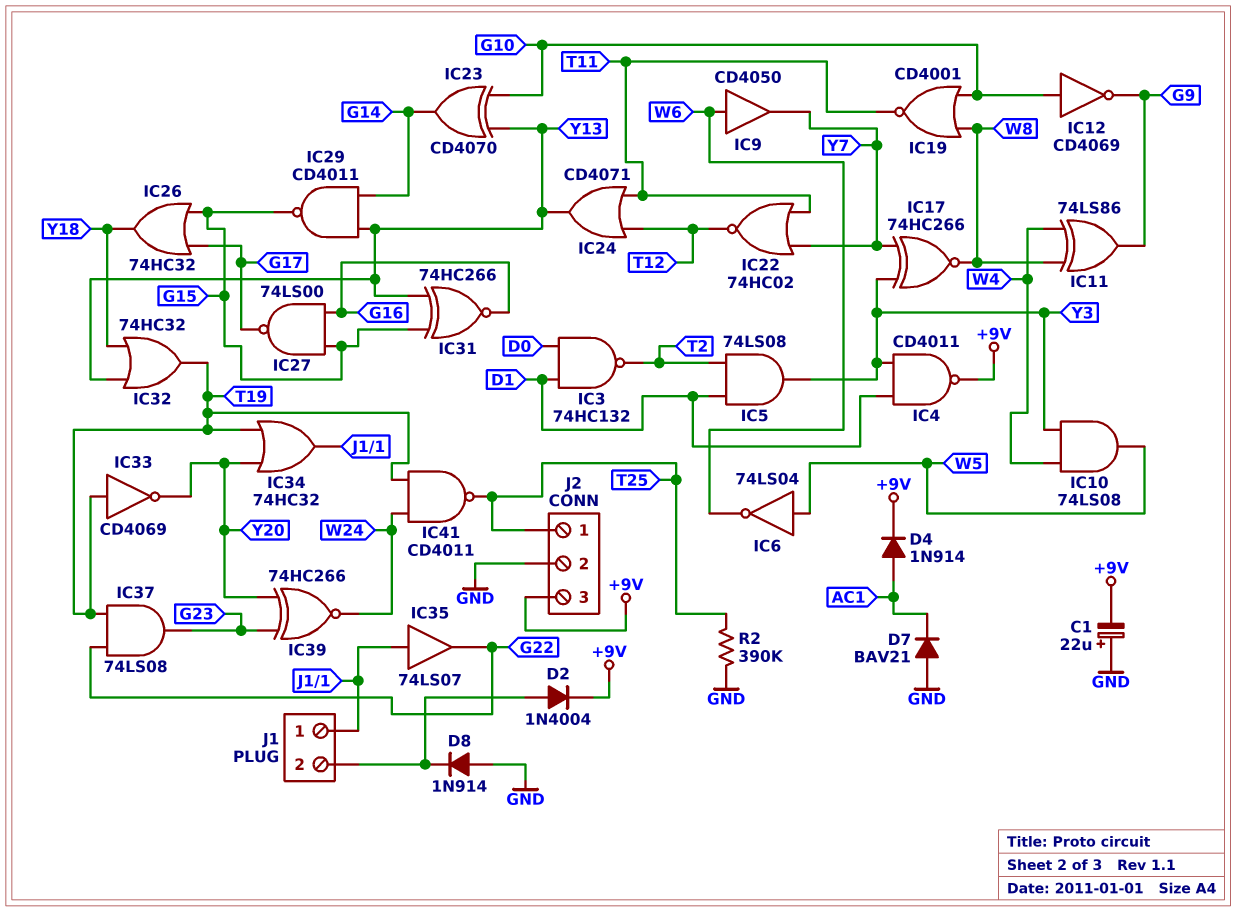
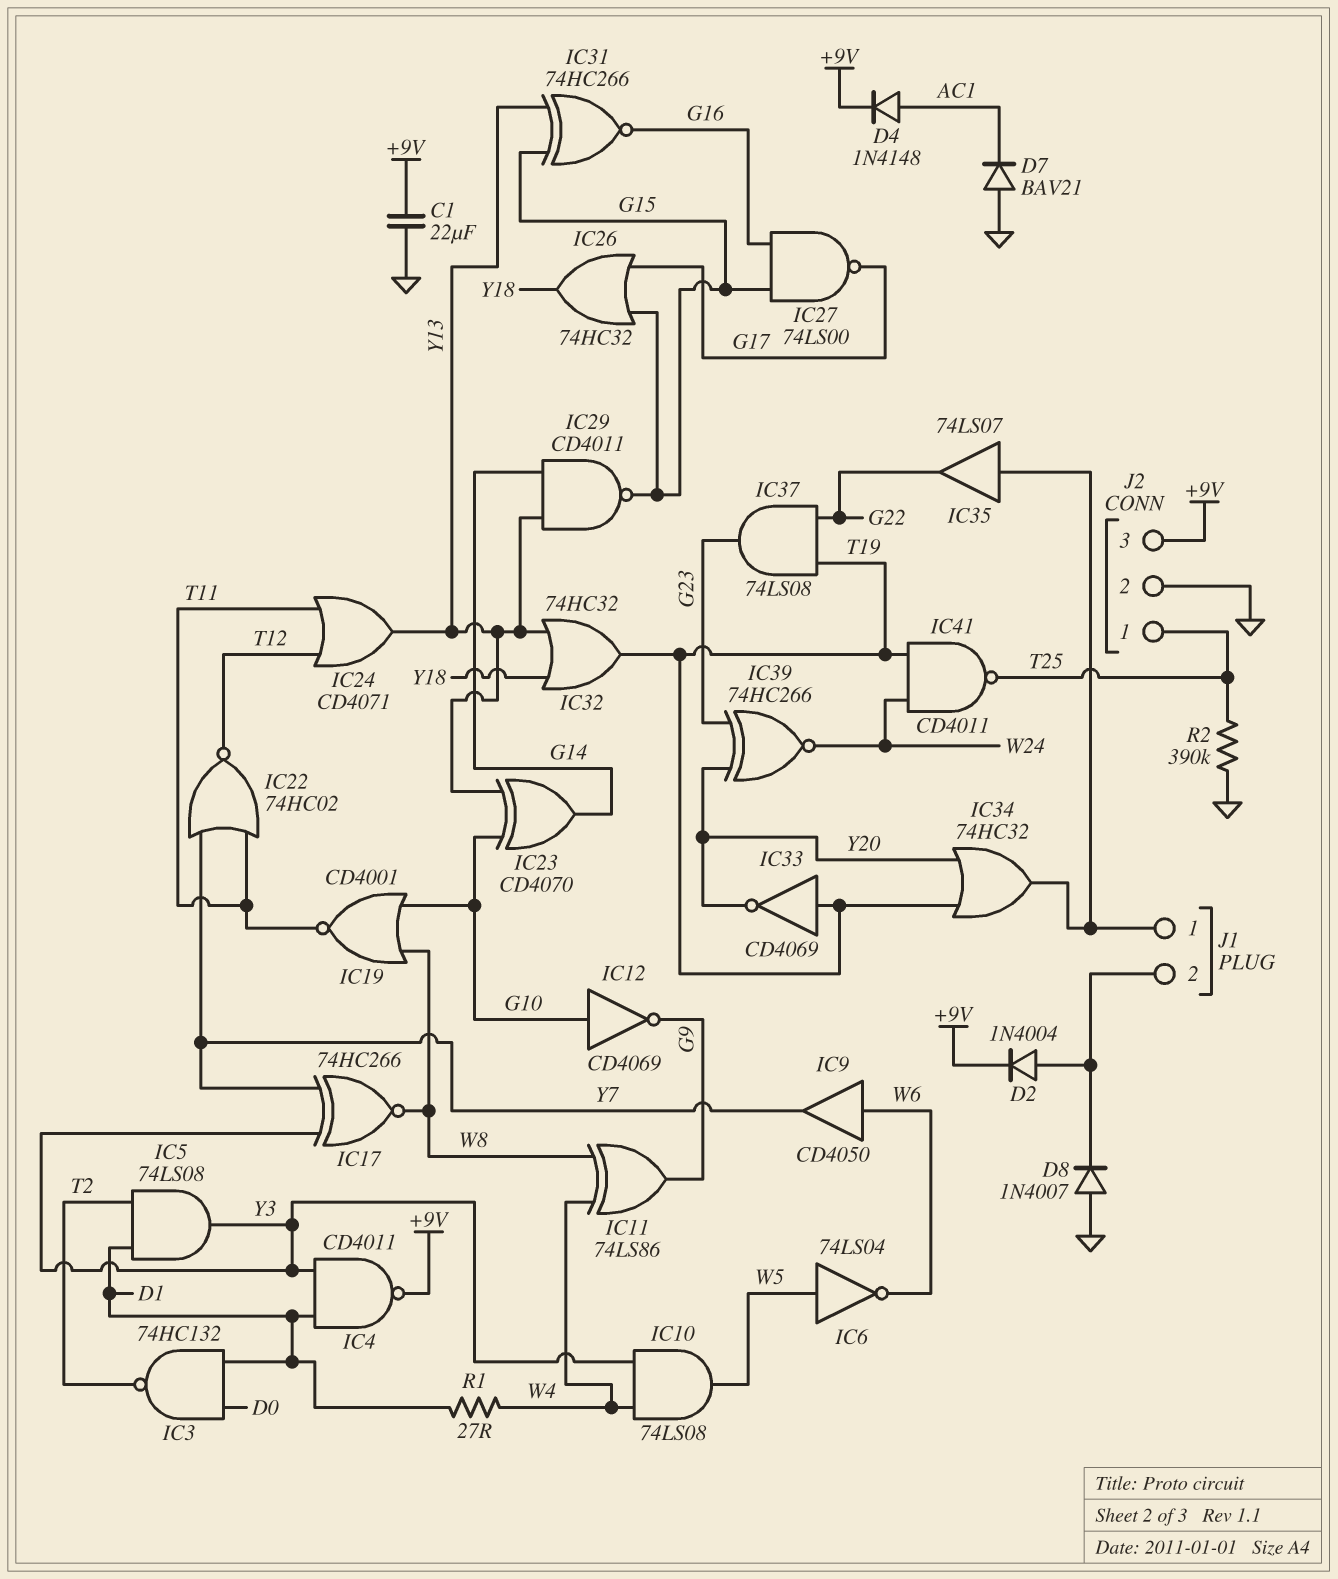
C1: 22uF (plus GND, minus +9V) -> 22uF (+9V, GND)
D4: diode 1N914 (A AC1, K +9V) -> diode 1N4148 (A AC1, K +9V)
D8: diode 1N914 (A GND, K J1/2) -> diode 1N4007 (A GND, K J1/2)
R1: none -> 27 (D1, W4)

